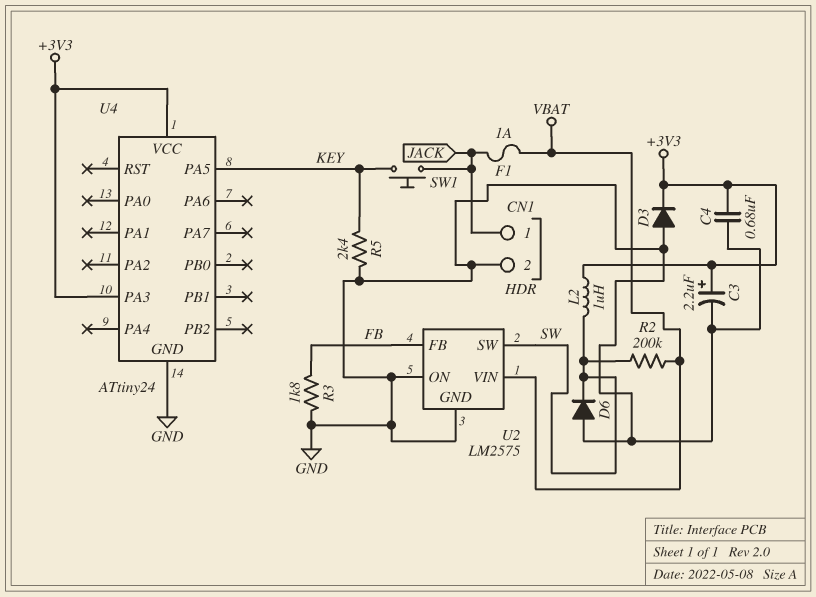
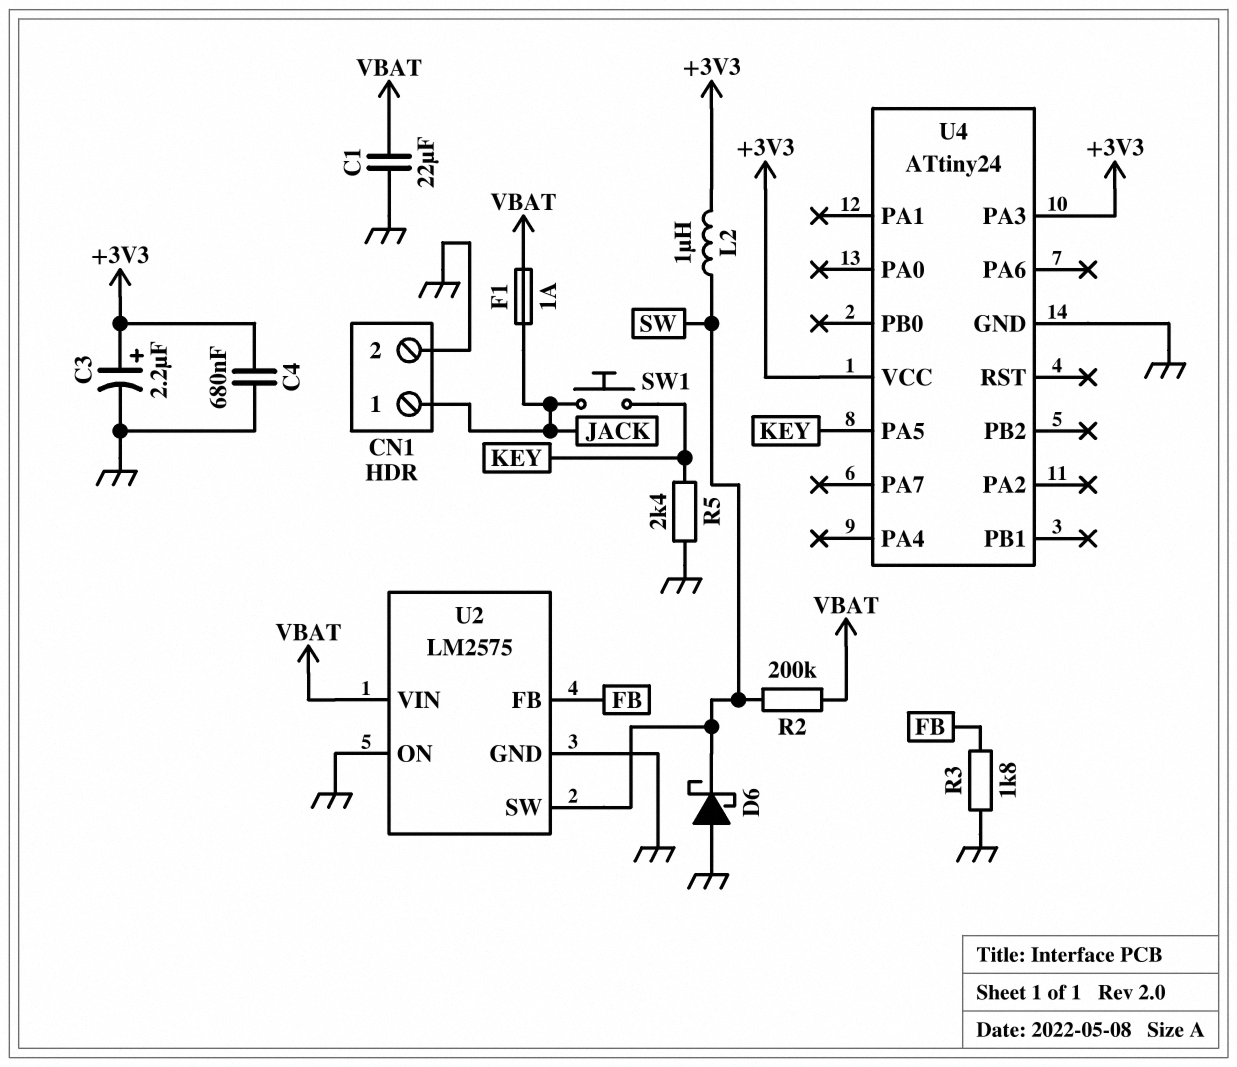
C1: none -> 22uF (GND, VBAT)
D3: diode (A GND, K +3V3) -> none
D6: diode (A GND, K SW) -> schottky (A GND, K SW)

